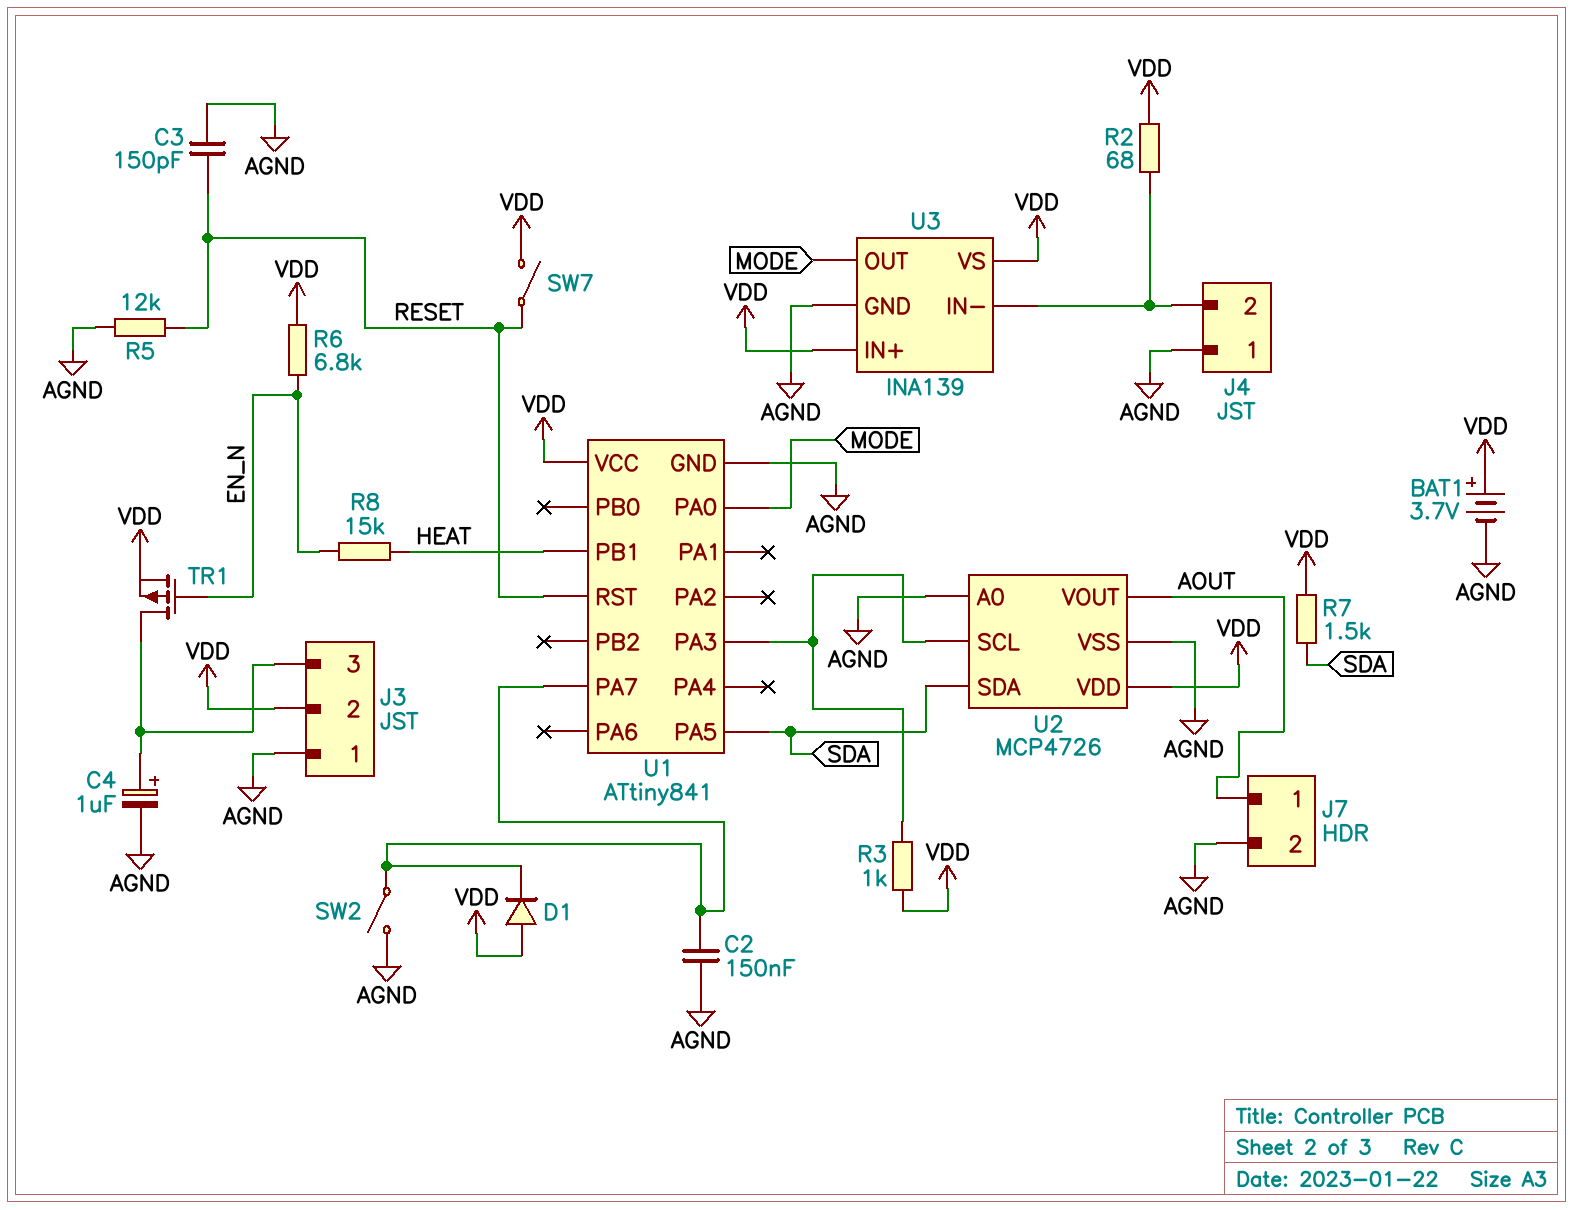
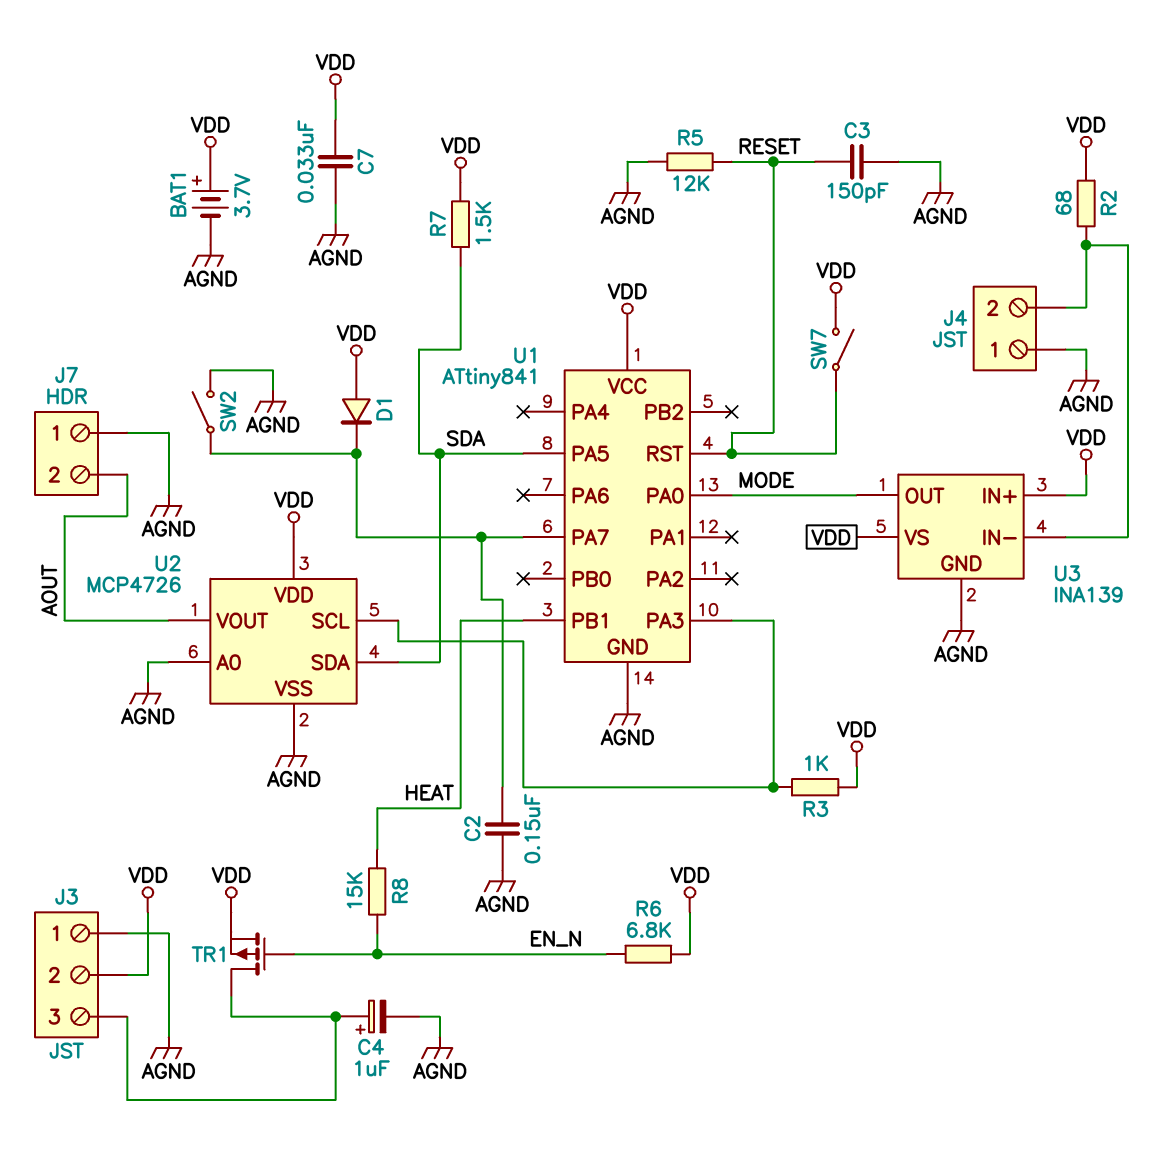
C7: none -> 33nF (AGND, VDD)
J7 pin 1: AOUT -> AGND
J7 pin 2: AGND -> AOUT

